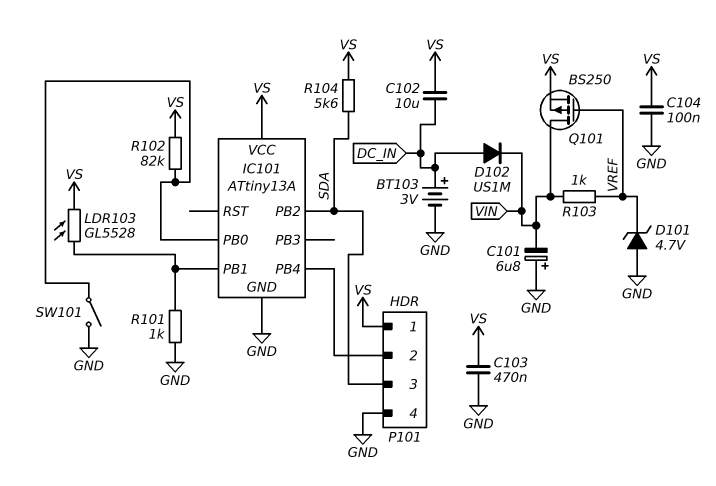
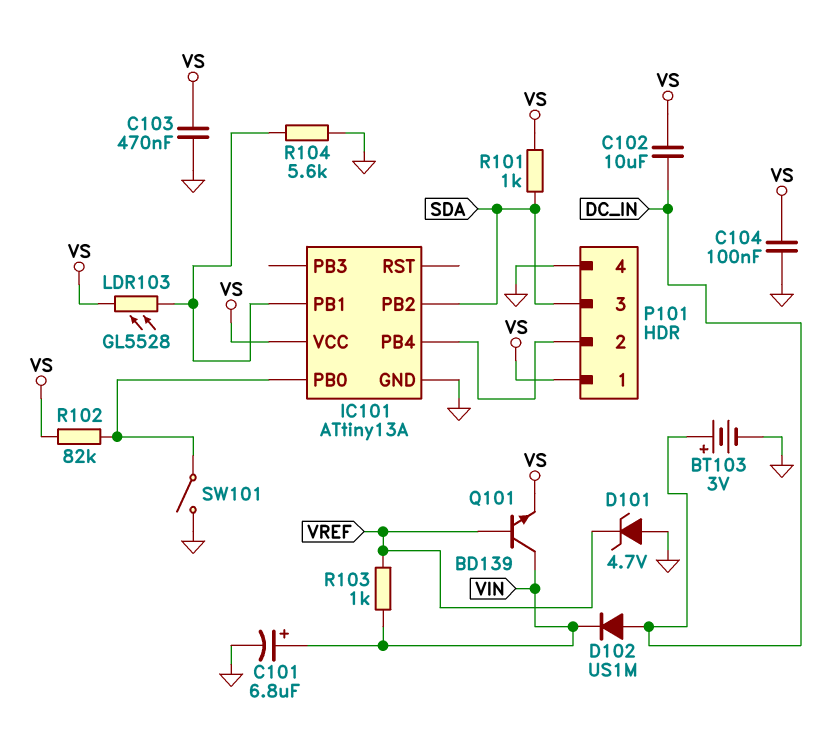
C101: 6.8uF (plus GND, minus VIN) -> 6.8uF (plus VIN, minus GND)
Q101: PMOS BS250 (G VREF, D VIN, S VS) -> NPN BD139 (B VREF, C VIN, E VS)
R101: 1k (GND, IC101/PB1) -> 1k (SDA, VS)
R104: 5.6k (SDA, VS) -> 5.6k (GND, IC101/PB1)

